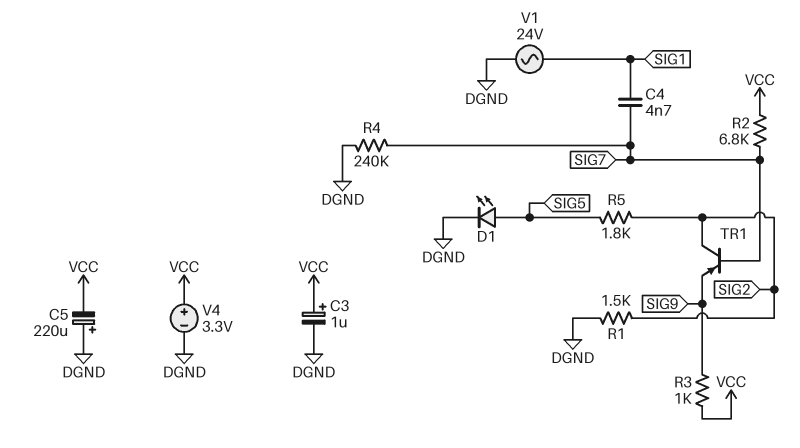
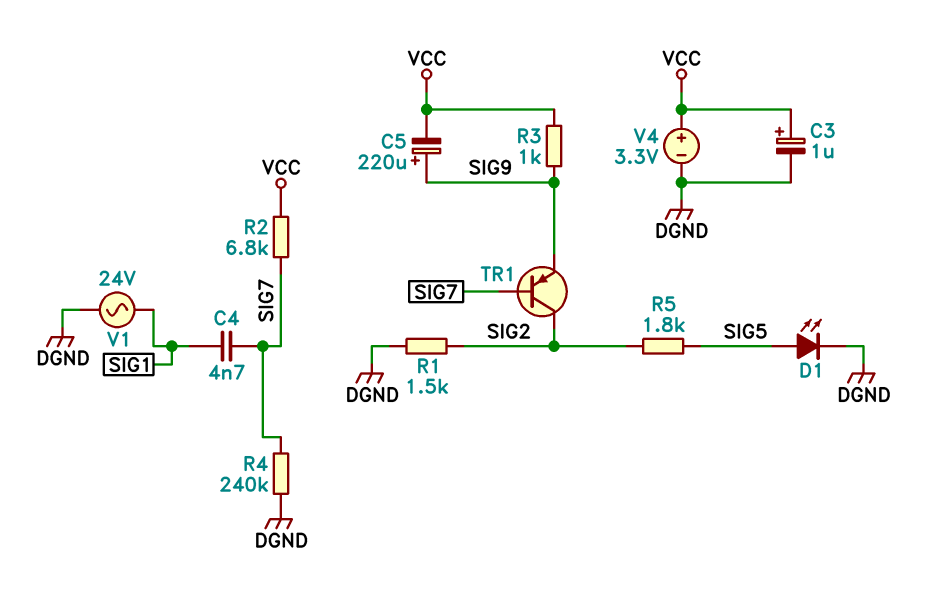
C5: 220uF (plus DGND, minus VCC) -> 220uF (plus SIG9, minus VCC)

